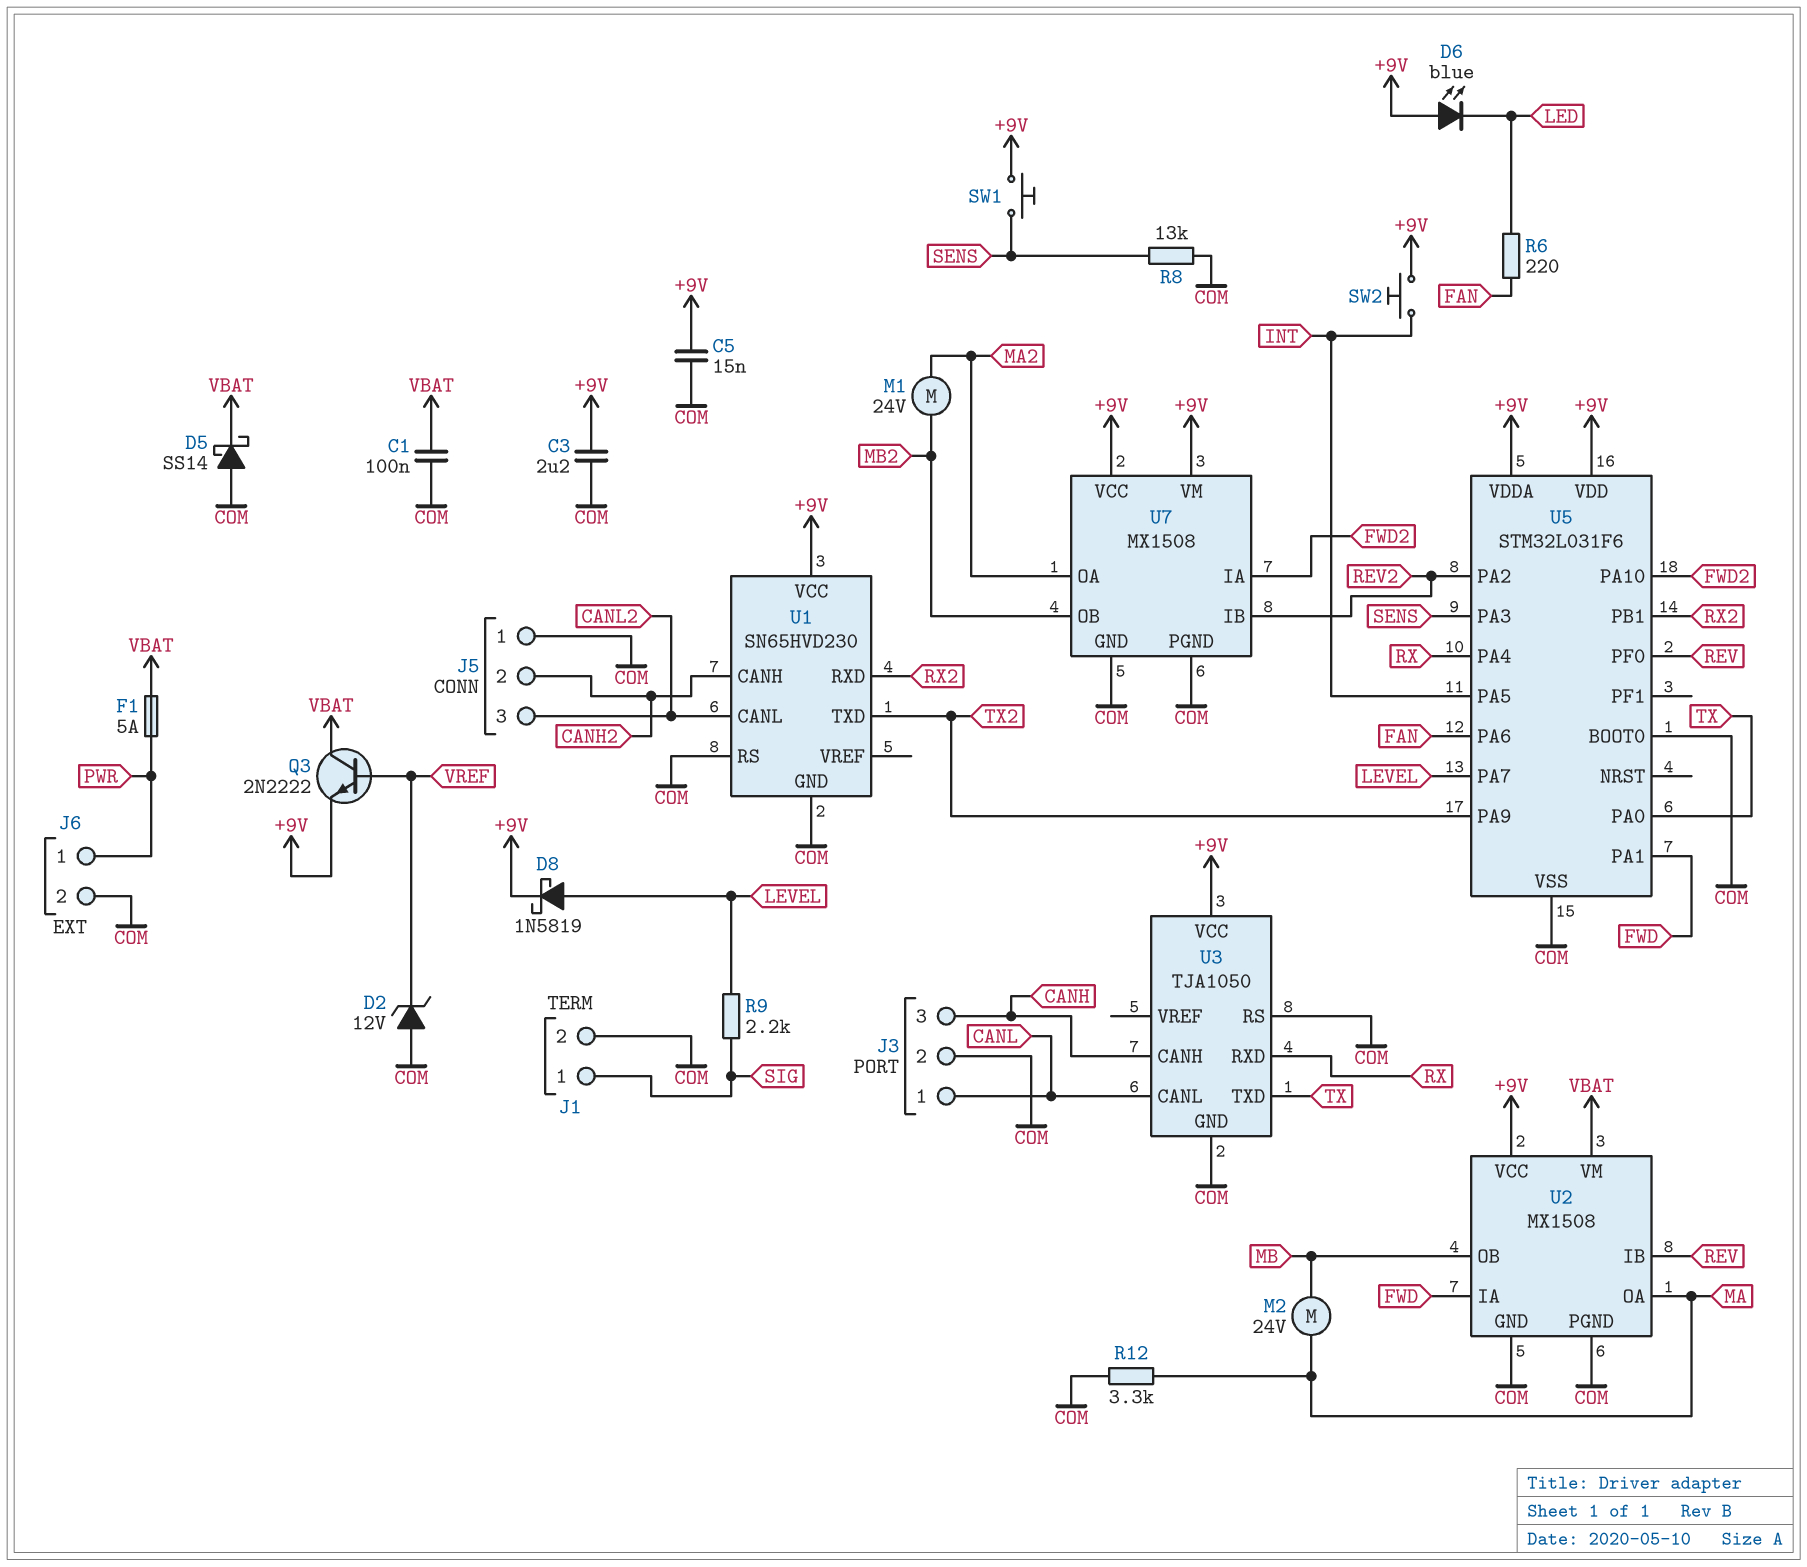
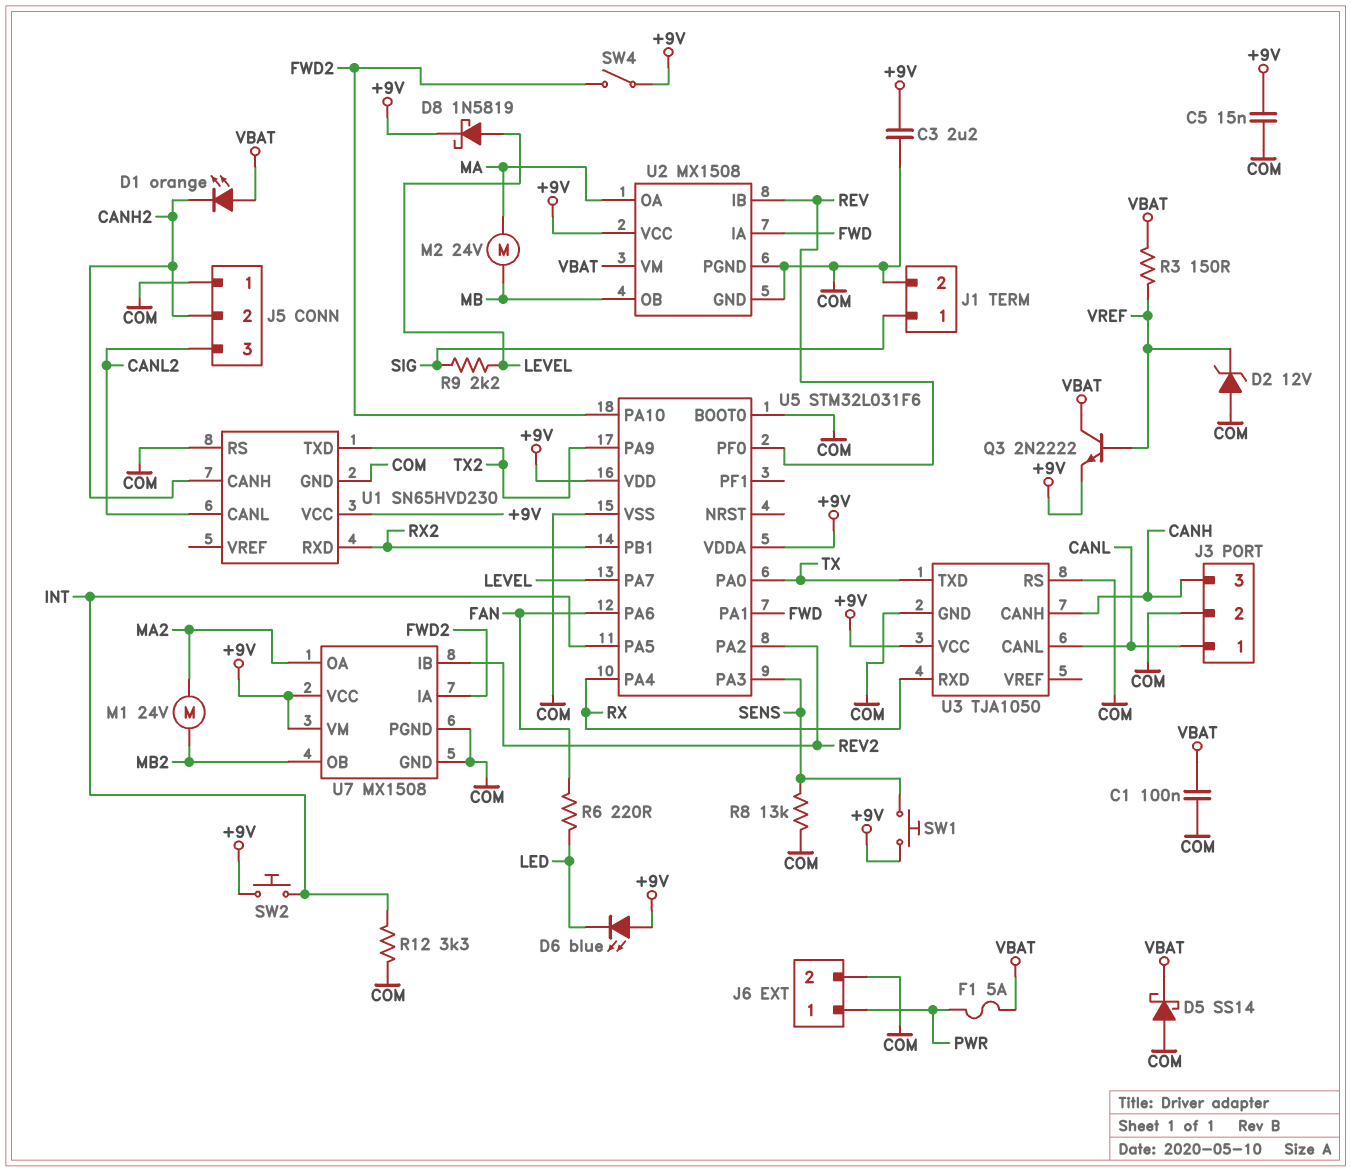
D1: none -> LED orange (A VBAT, K CANH2)
R3: none -> 150 (VBAT, VREF)
R12: 3.3k (COM, MA) -> 3.3k (COM, INT)
SW4: none -> switch (+9V, FWD2)

